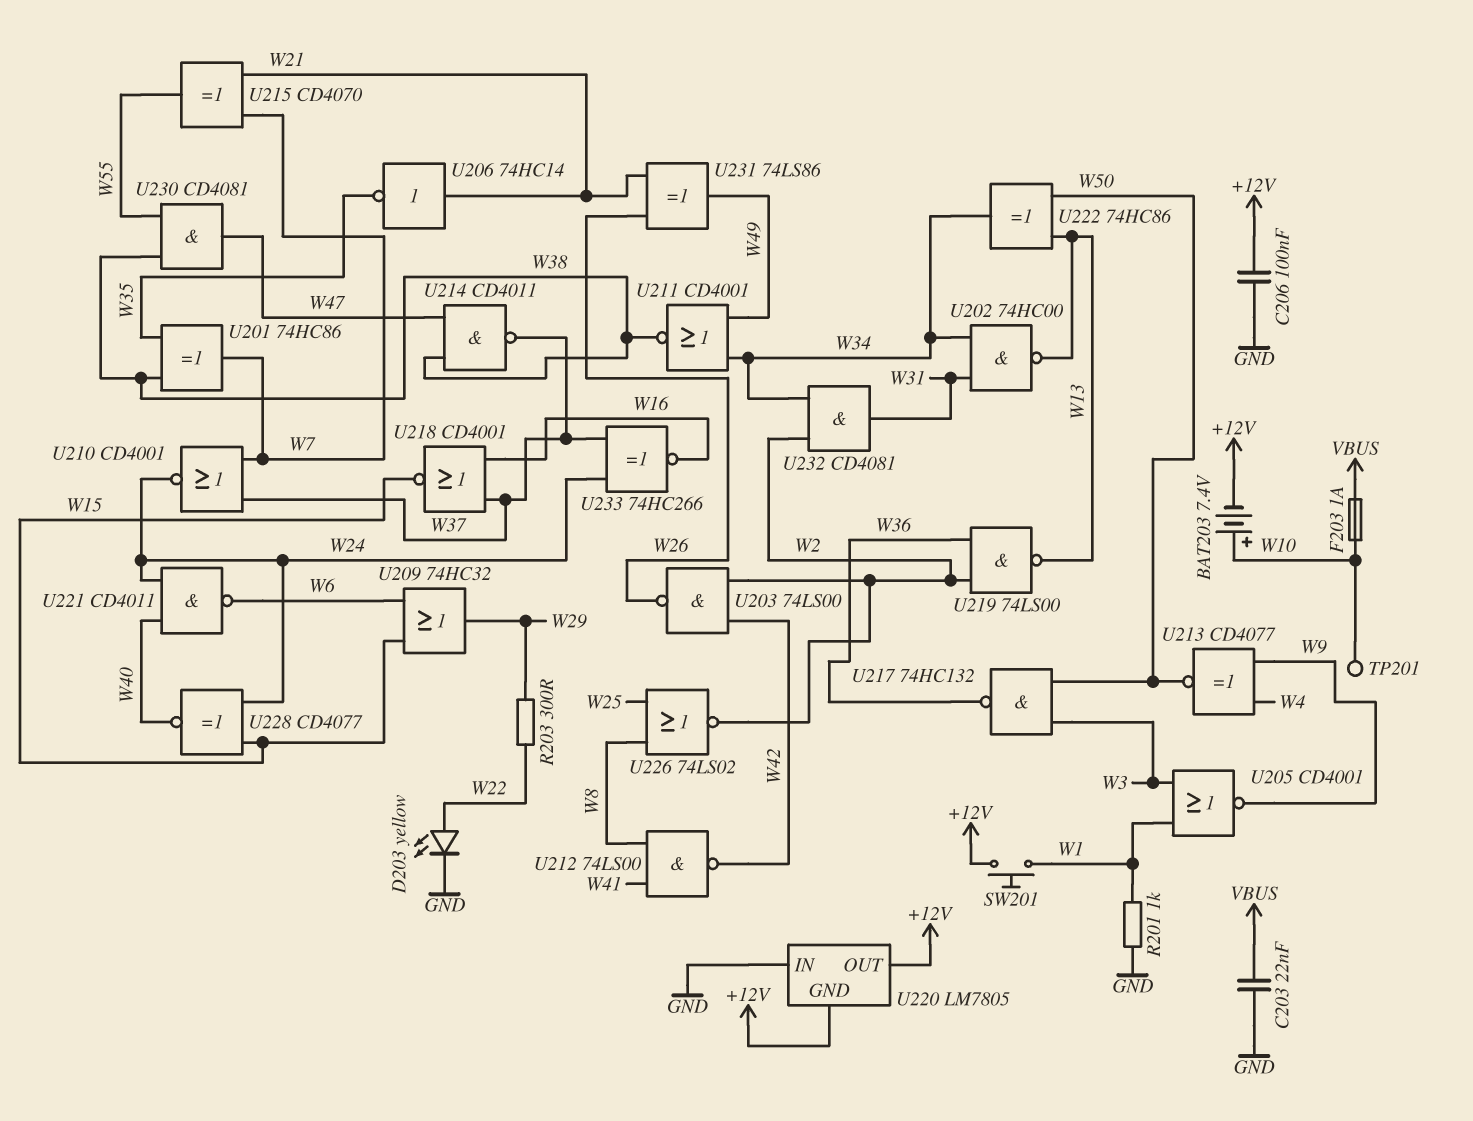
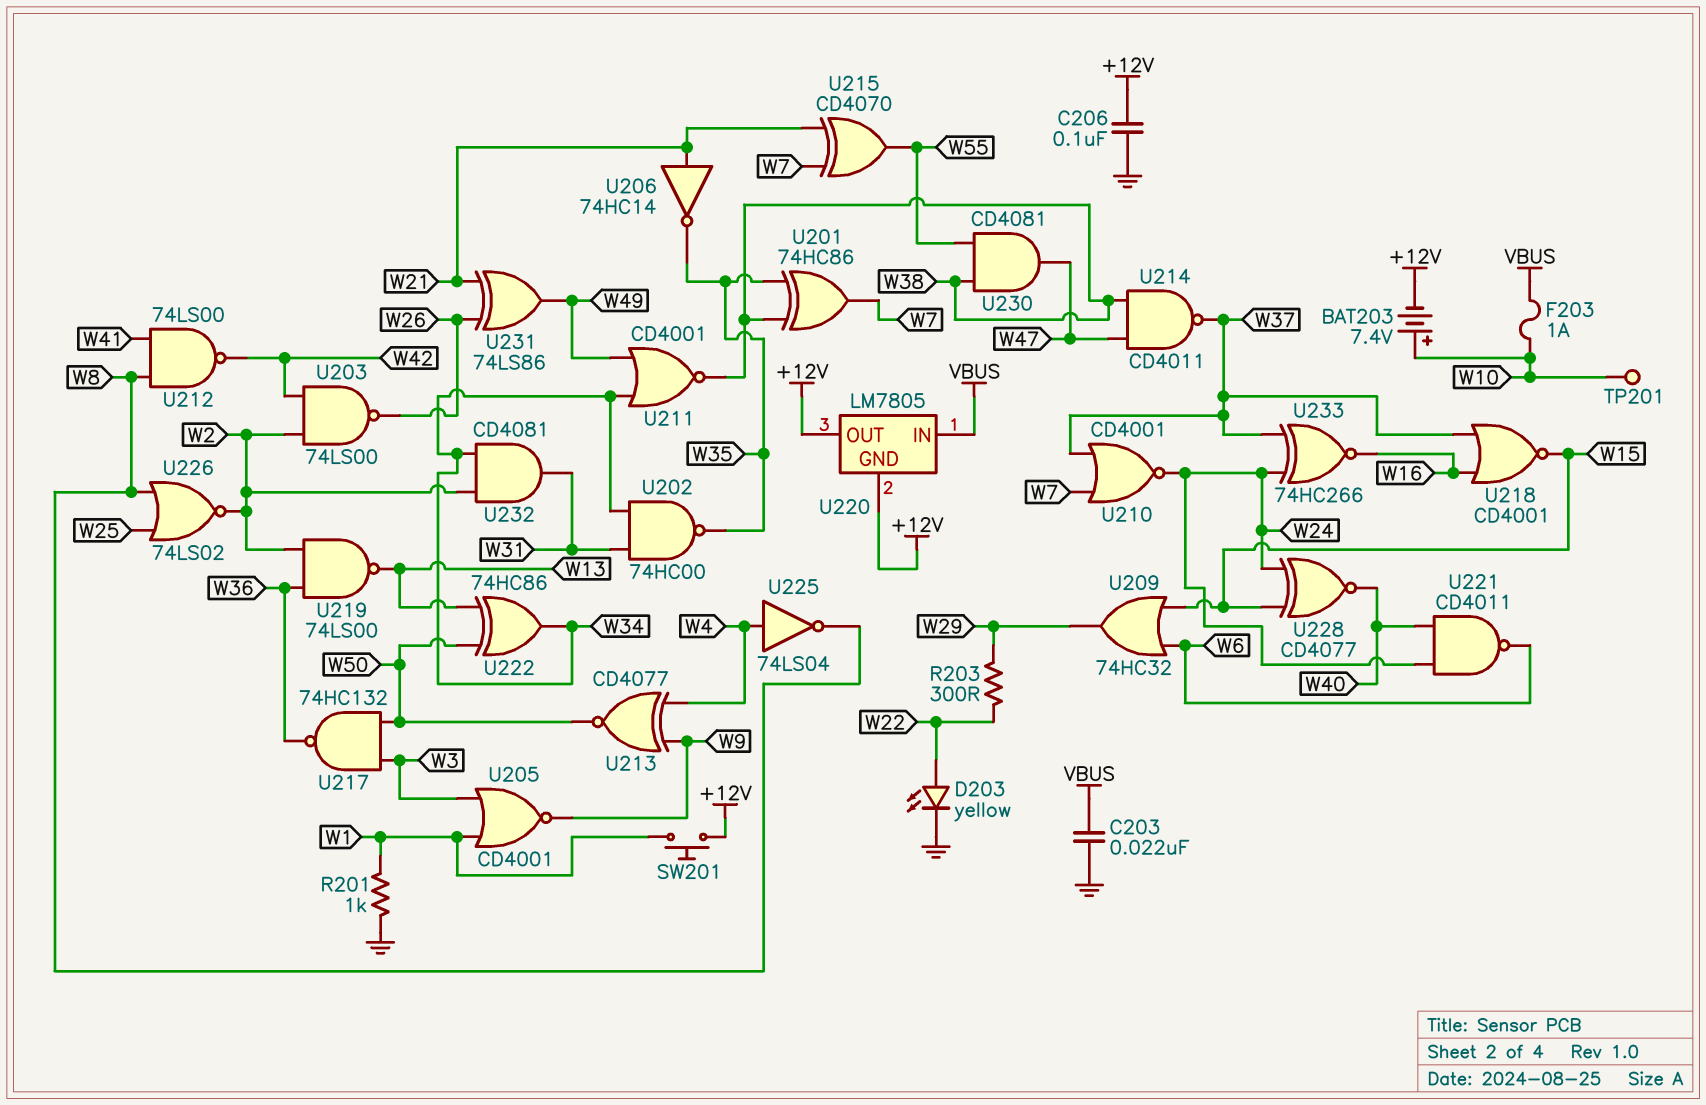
U202: NAND 74HC00 (in W31, in W34, out W13) -> NAND 74HC00 (in W31, in W34, out W35)
U220 pin IN: GND -> VBUS
U225: none -> NOT 74LS04 (in W4, out W8)

